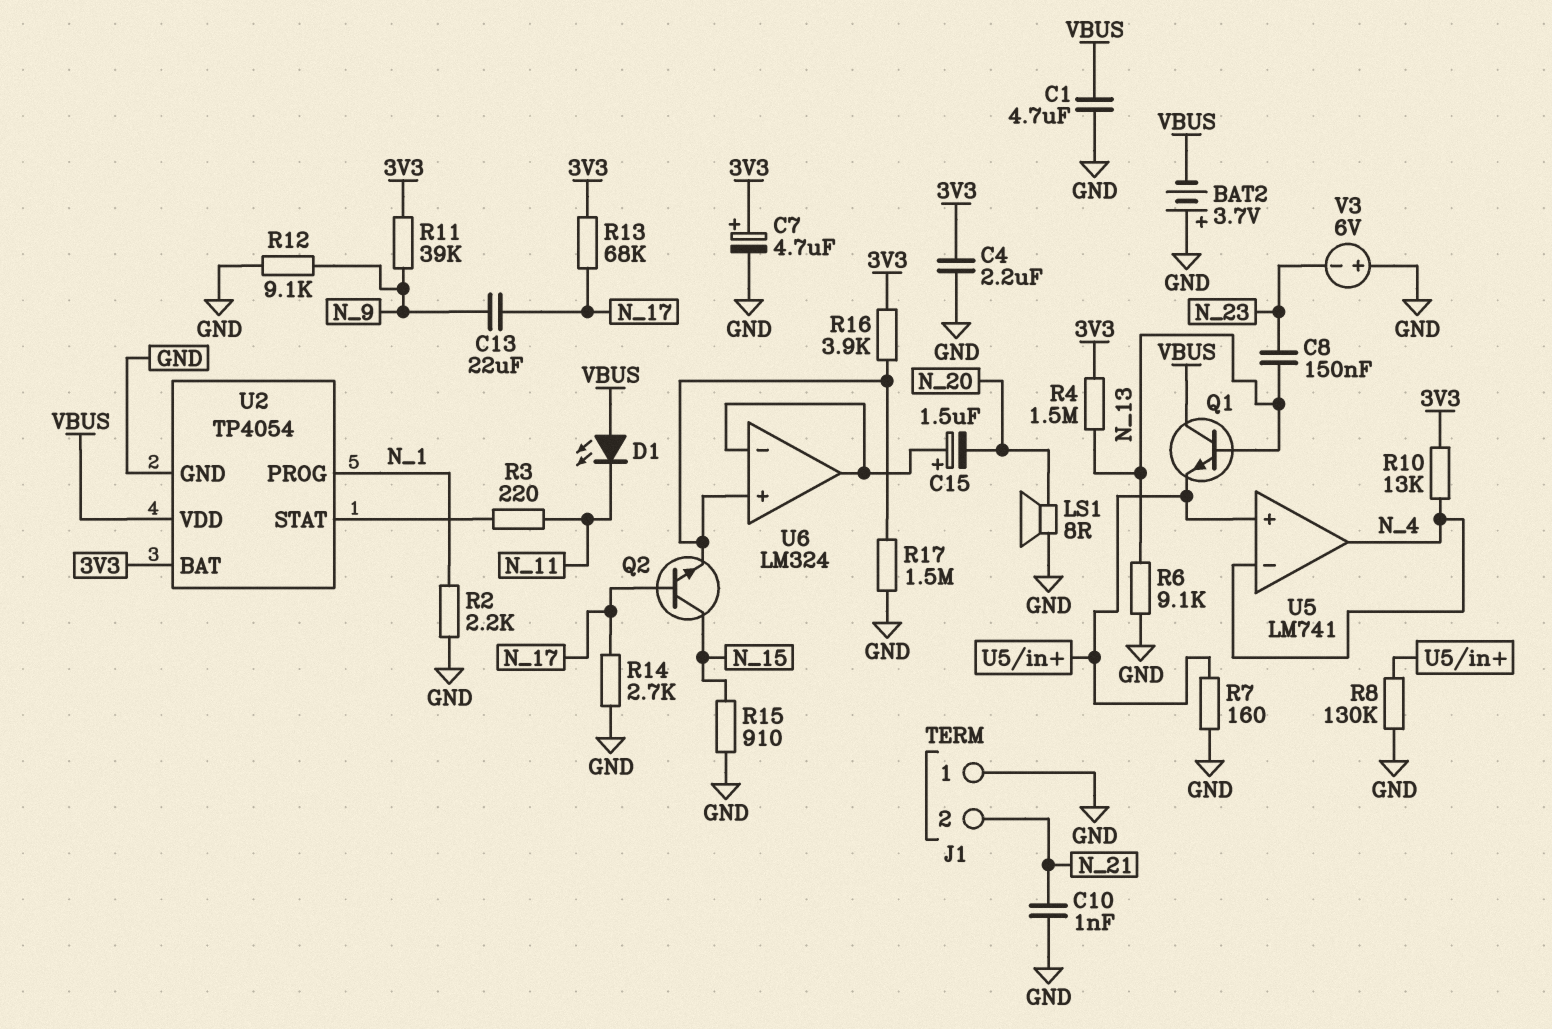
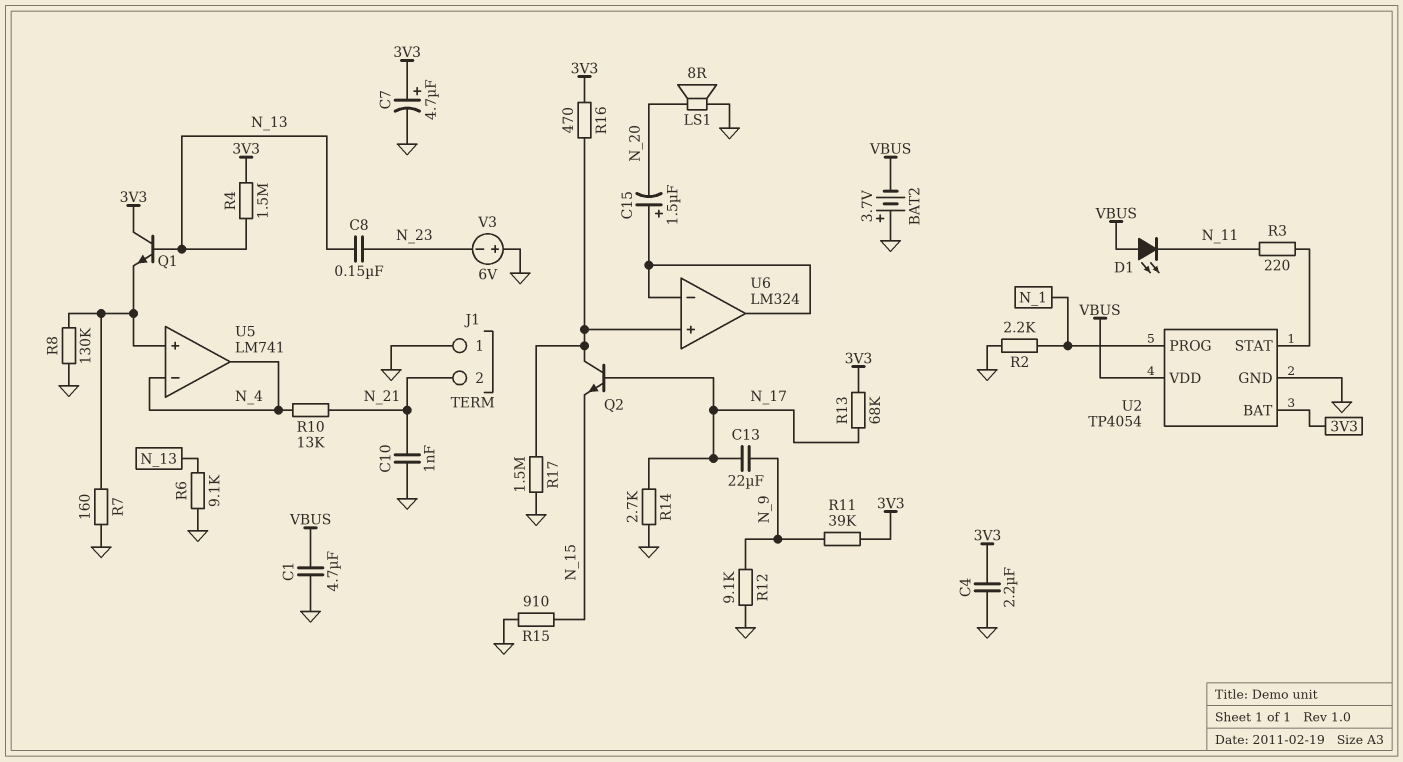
Q1: NPN (B N_13, C VBUS, E U5/in+) -> NPN (B N_13, C 3V3, E U5/in+)
Q2: NPN (B N_17, C N_15, E U6/in+) -> NPN (B N_17, C U6/in+, E N_15)
R10: 13k (3V3, N_4) -> 13k (N_4, N_21)
R16: 3.9k (3V3, U6/in+) -> 470 (3V3, U6/in+)

